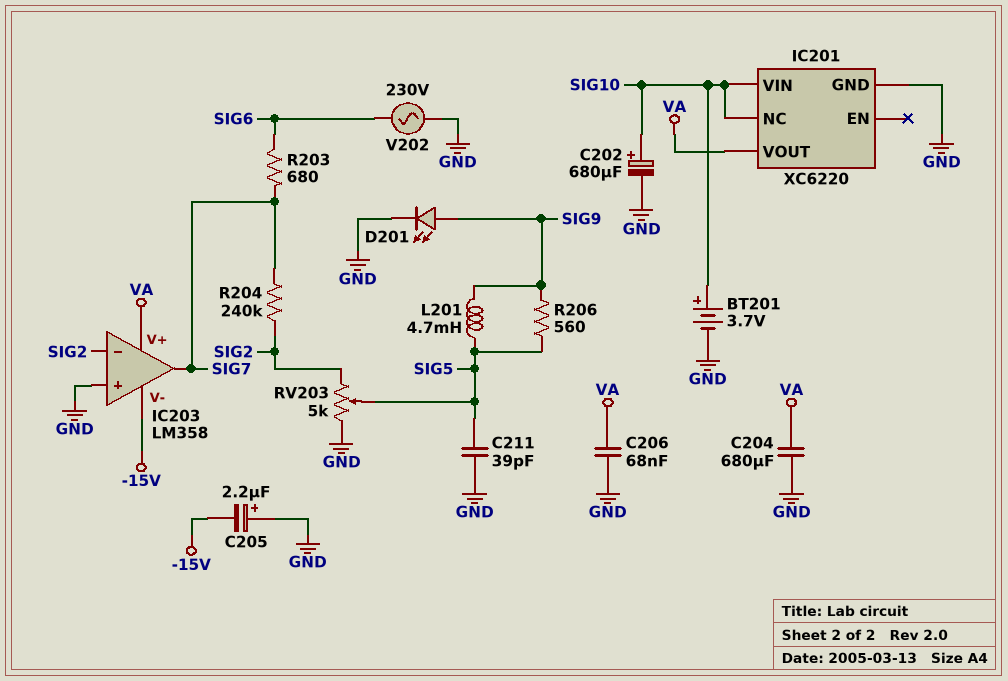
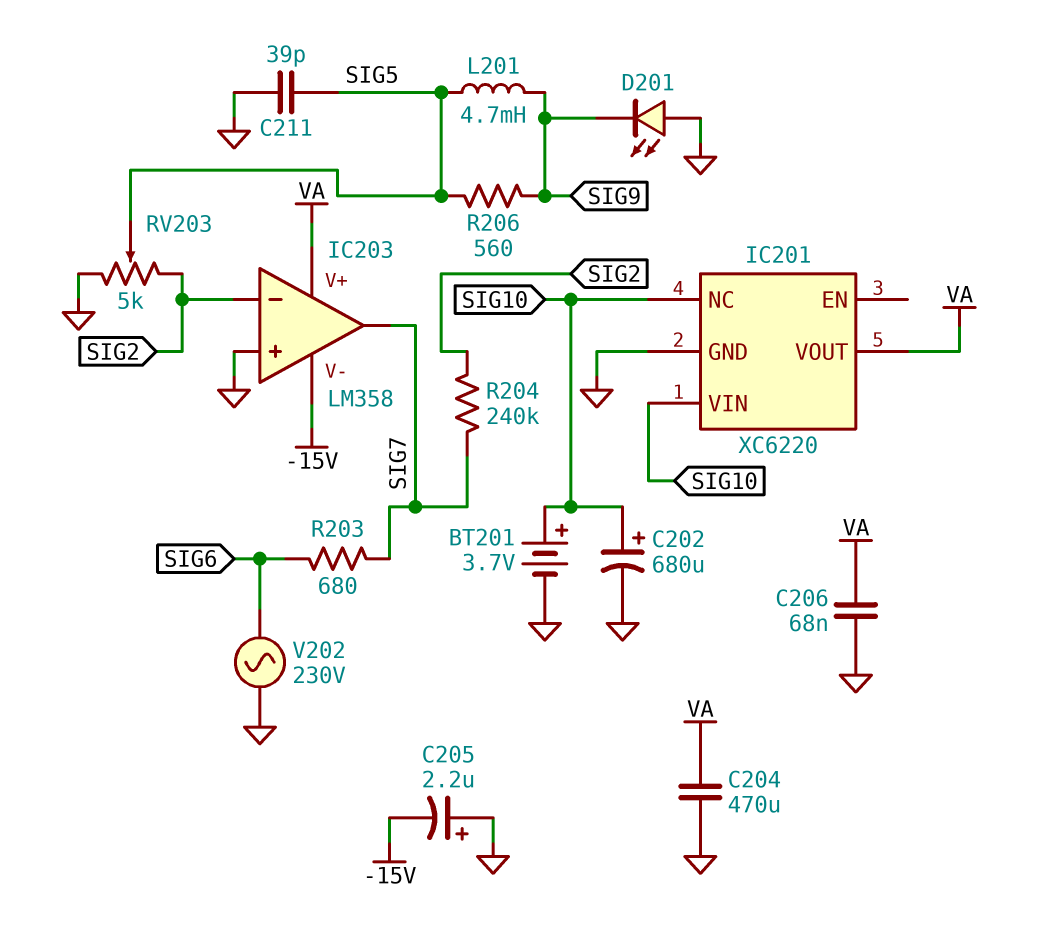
C204: 680uF (GND, VA) -> 470uF (GND, VA)
D201: LED (A SIG9, K GND) -> LED (A GND, K SIG9)

